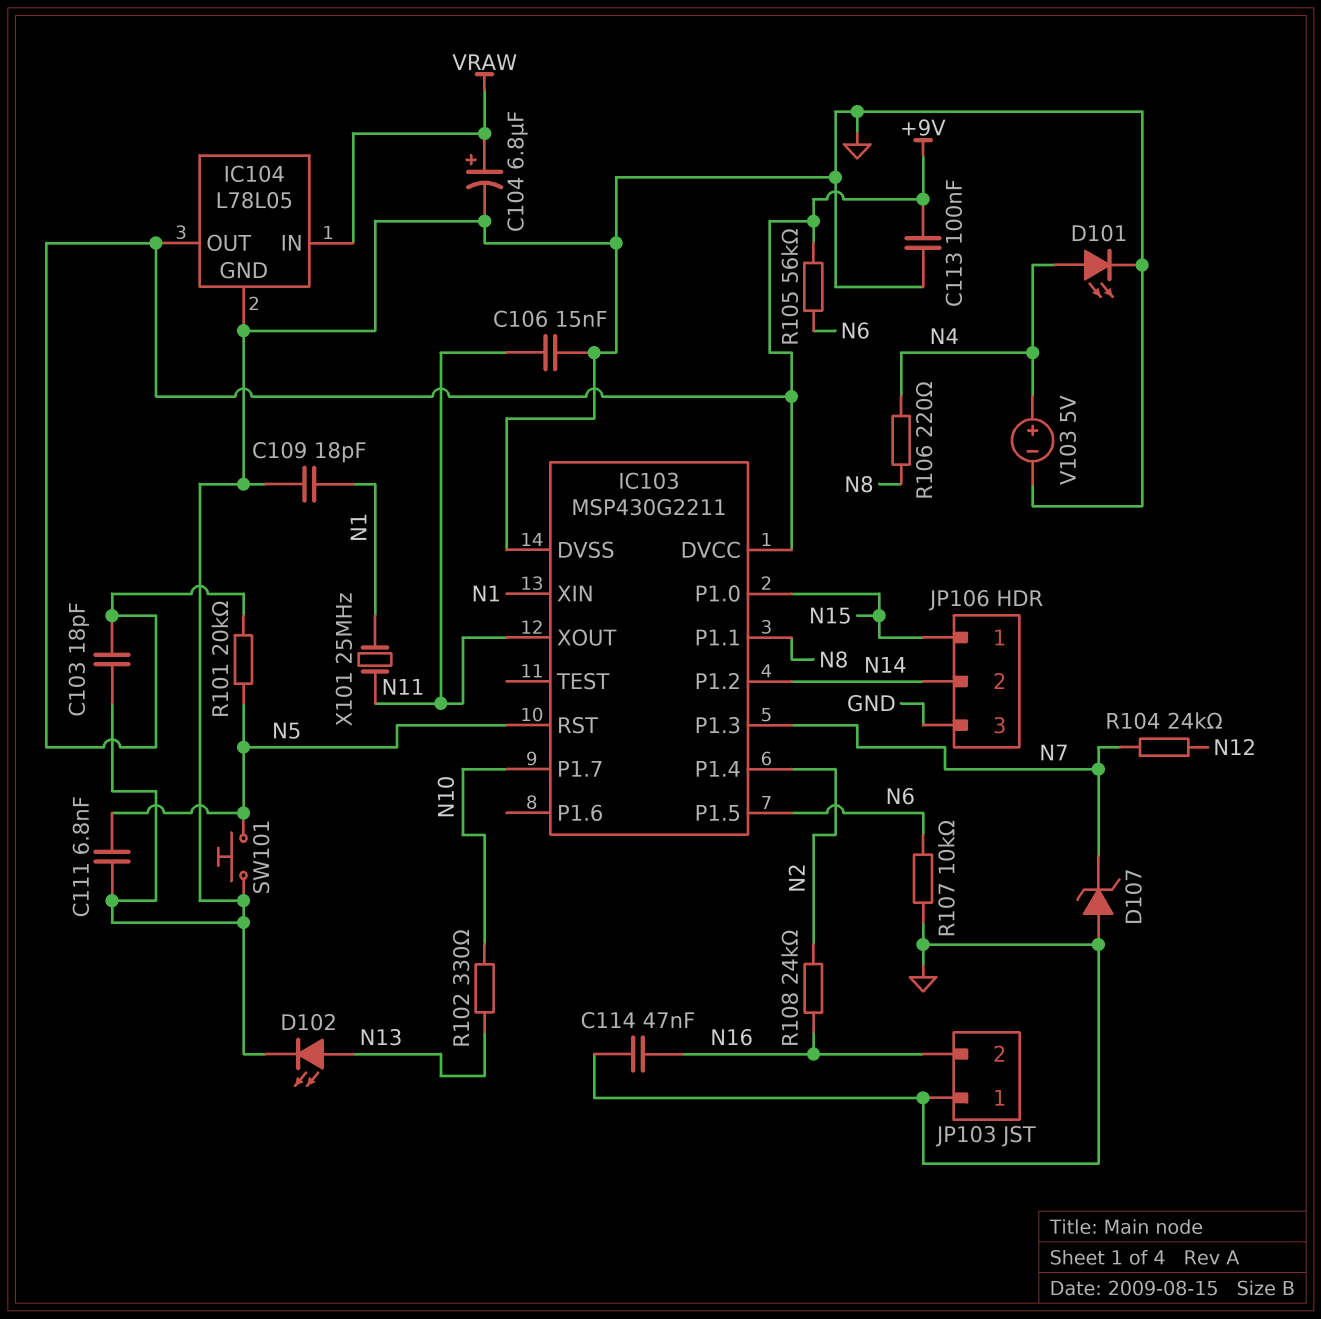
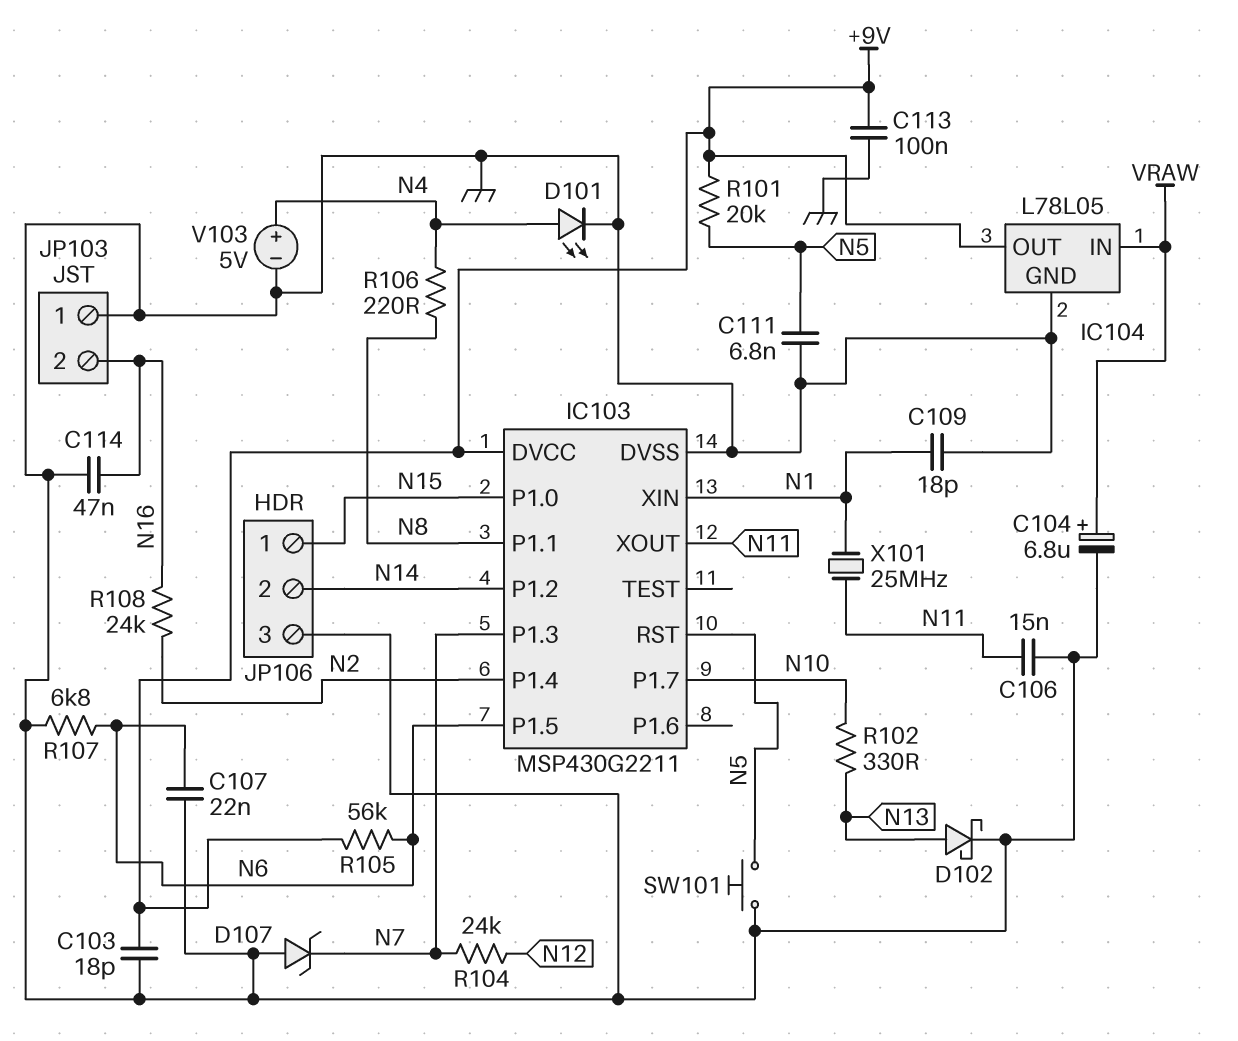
C107: none -> 22nF (GND, N6)
D102: LED (A N13, K GND) -> schottky (A N13, K GND)
R107: 10k (GND, N6) -> 6.8k (GND, N6)

